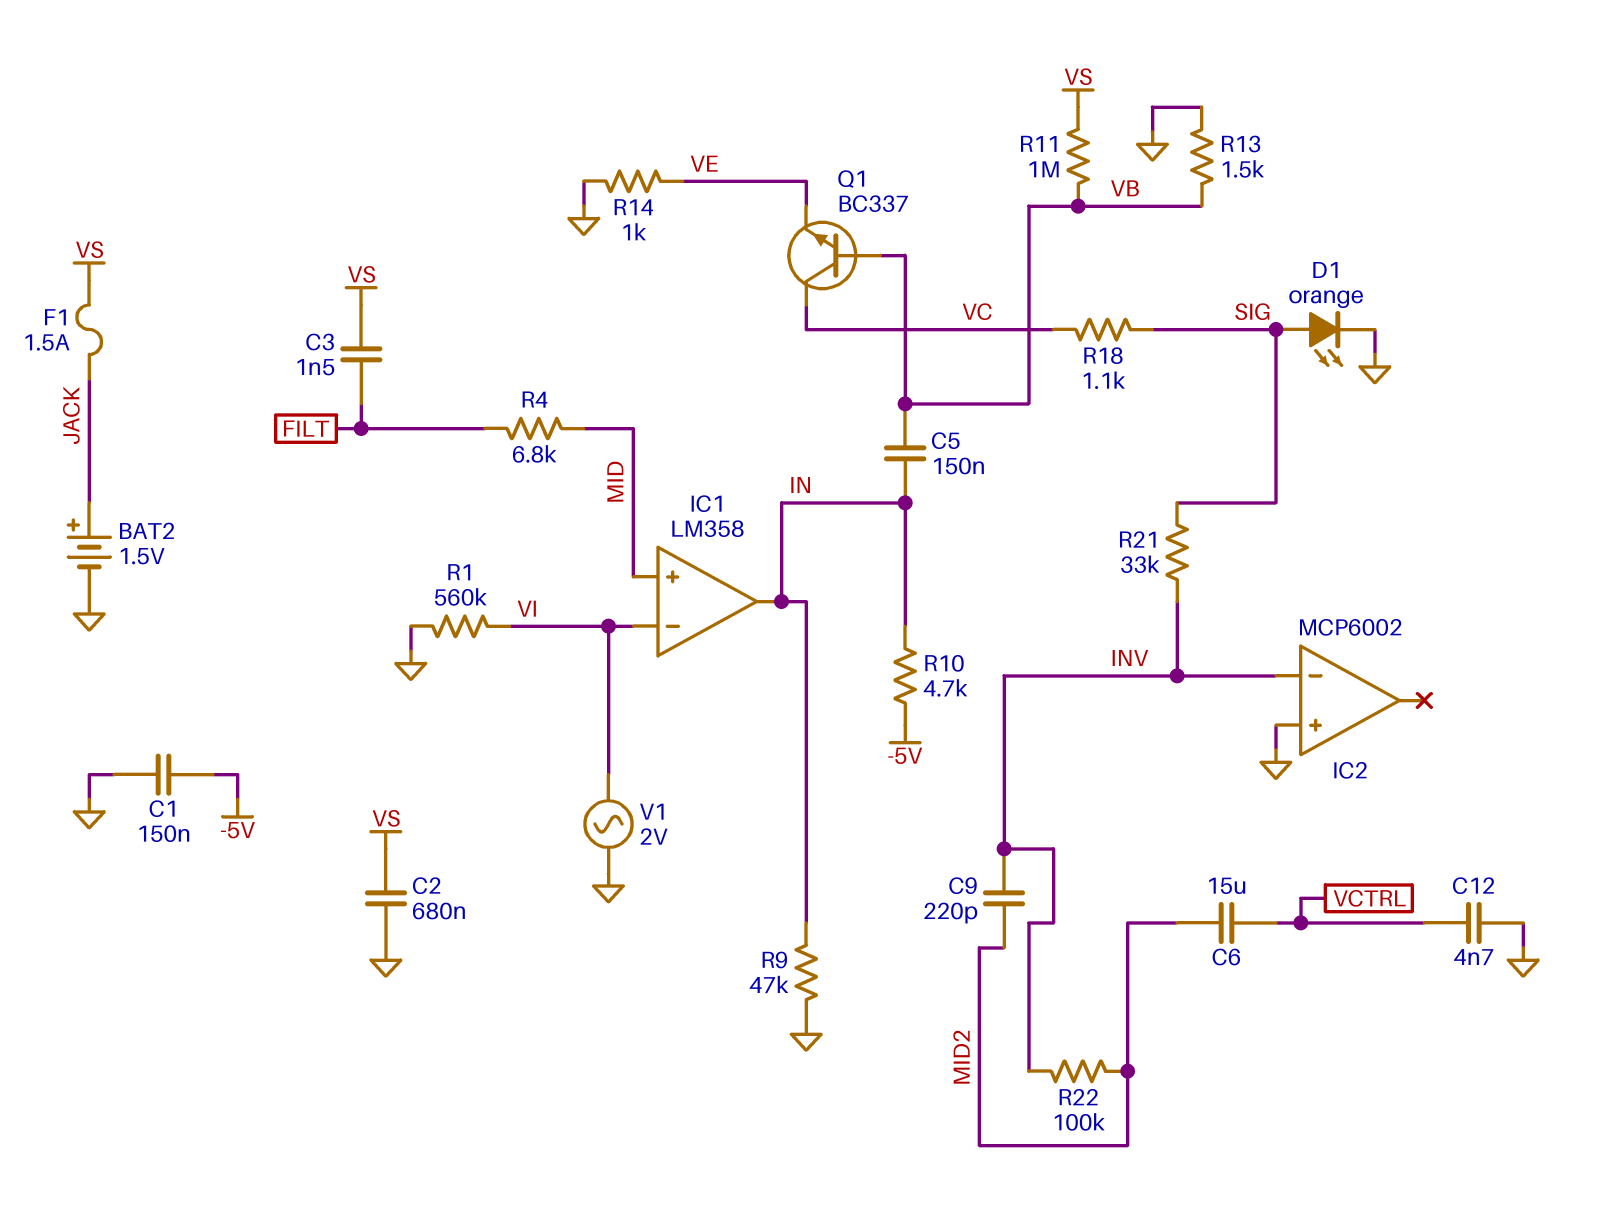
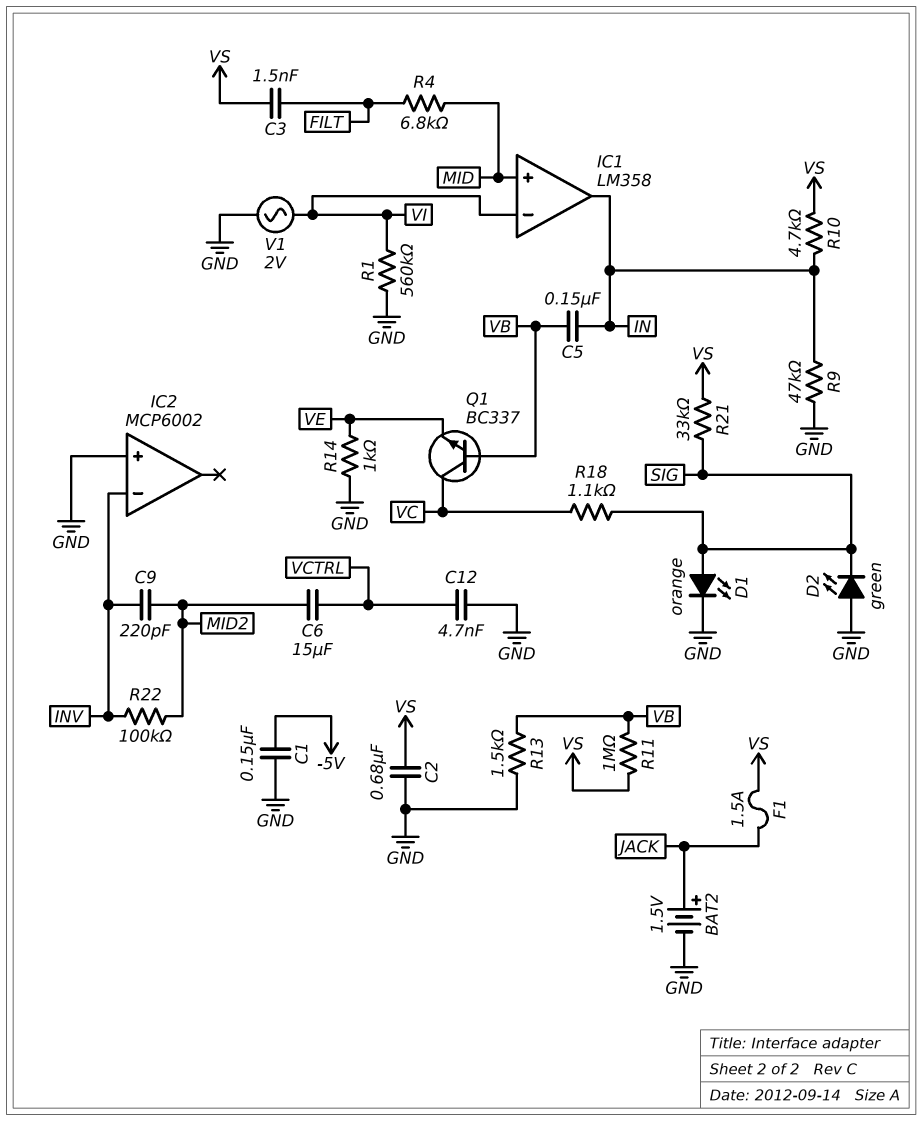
D2: none -> LED green (A GND, K SIG)
R10: 4.7k (-5V, IN) -> 4.7k (IN, VS)
R21: 33k (INV, SIG) -> 33k (SIG, VS)

